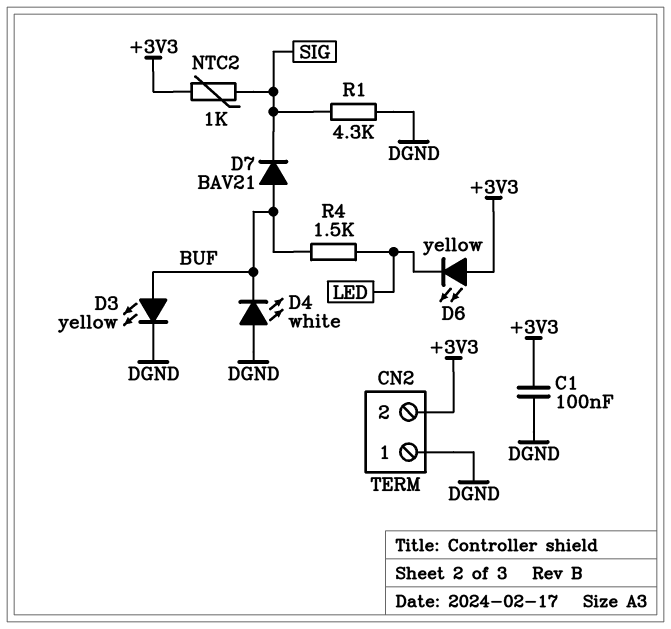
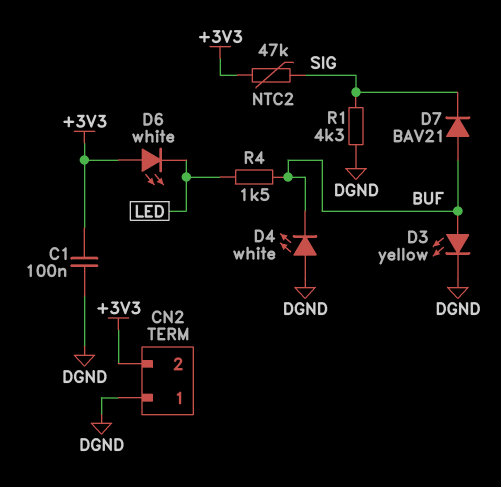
D6: LED yellow (A +3V3, K LED) -> LED white (A +3V3, K LED)
NTC2: 1k (+3V3, SIG) -> 47k (+3V3, SIG)

